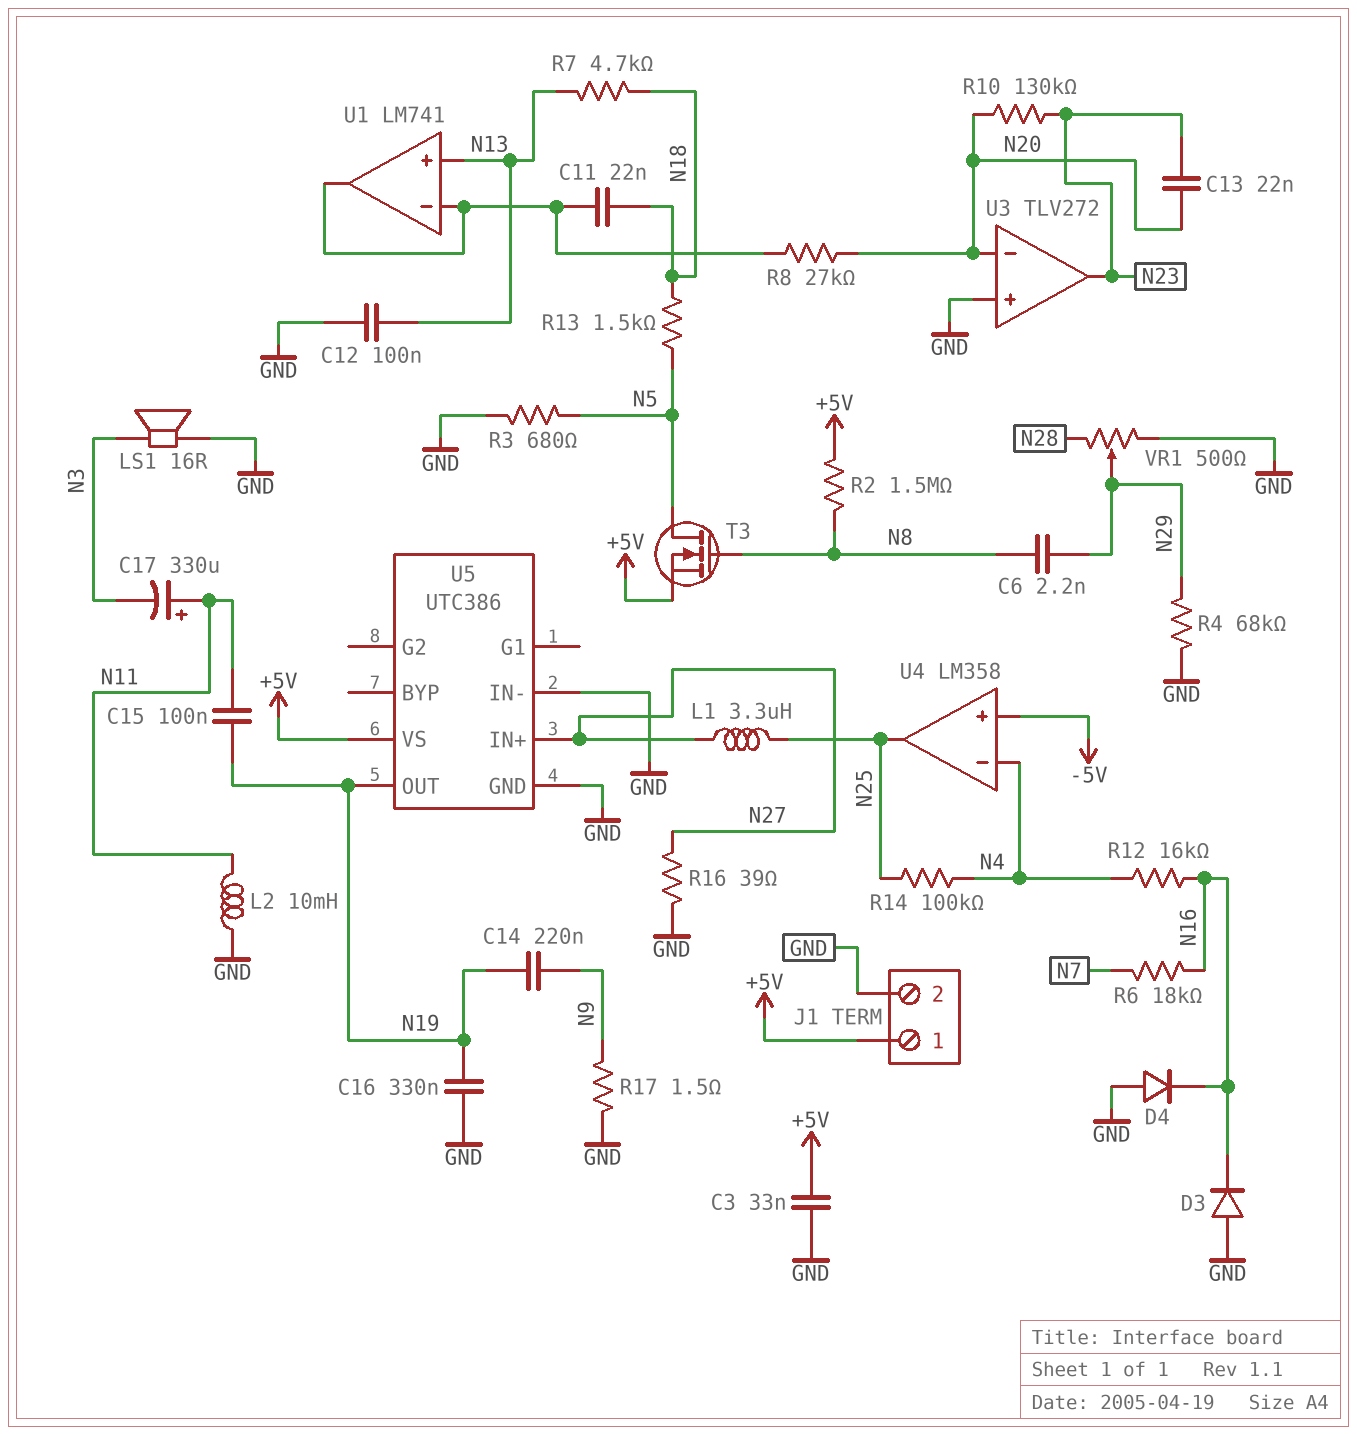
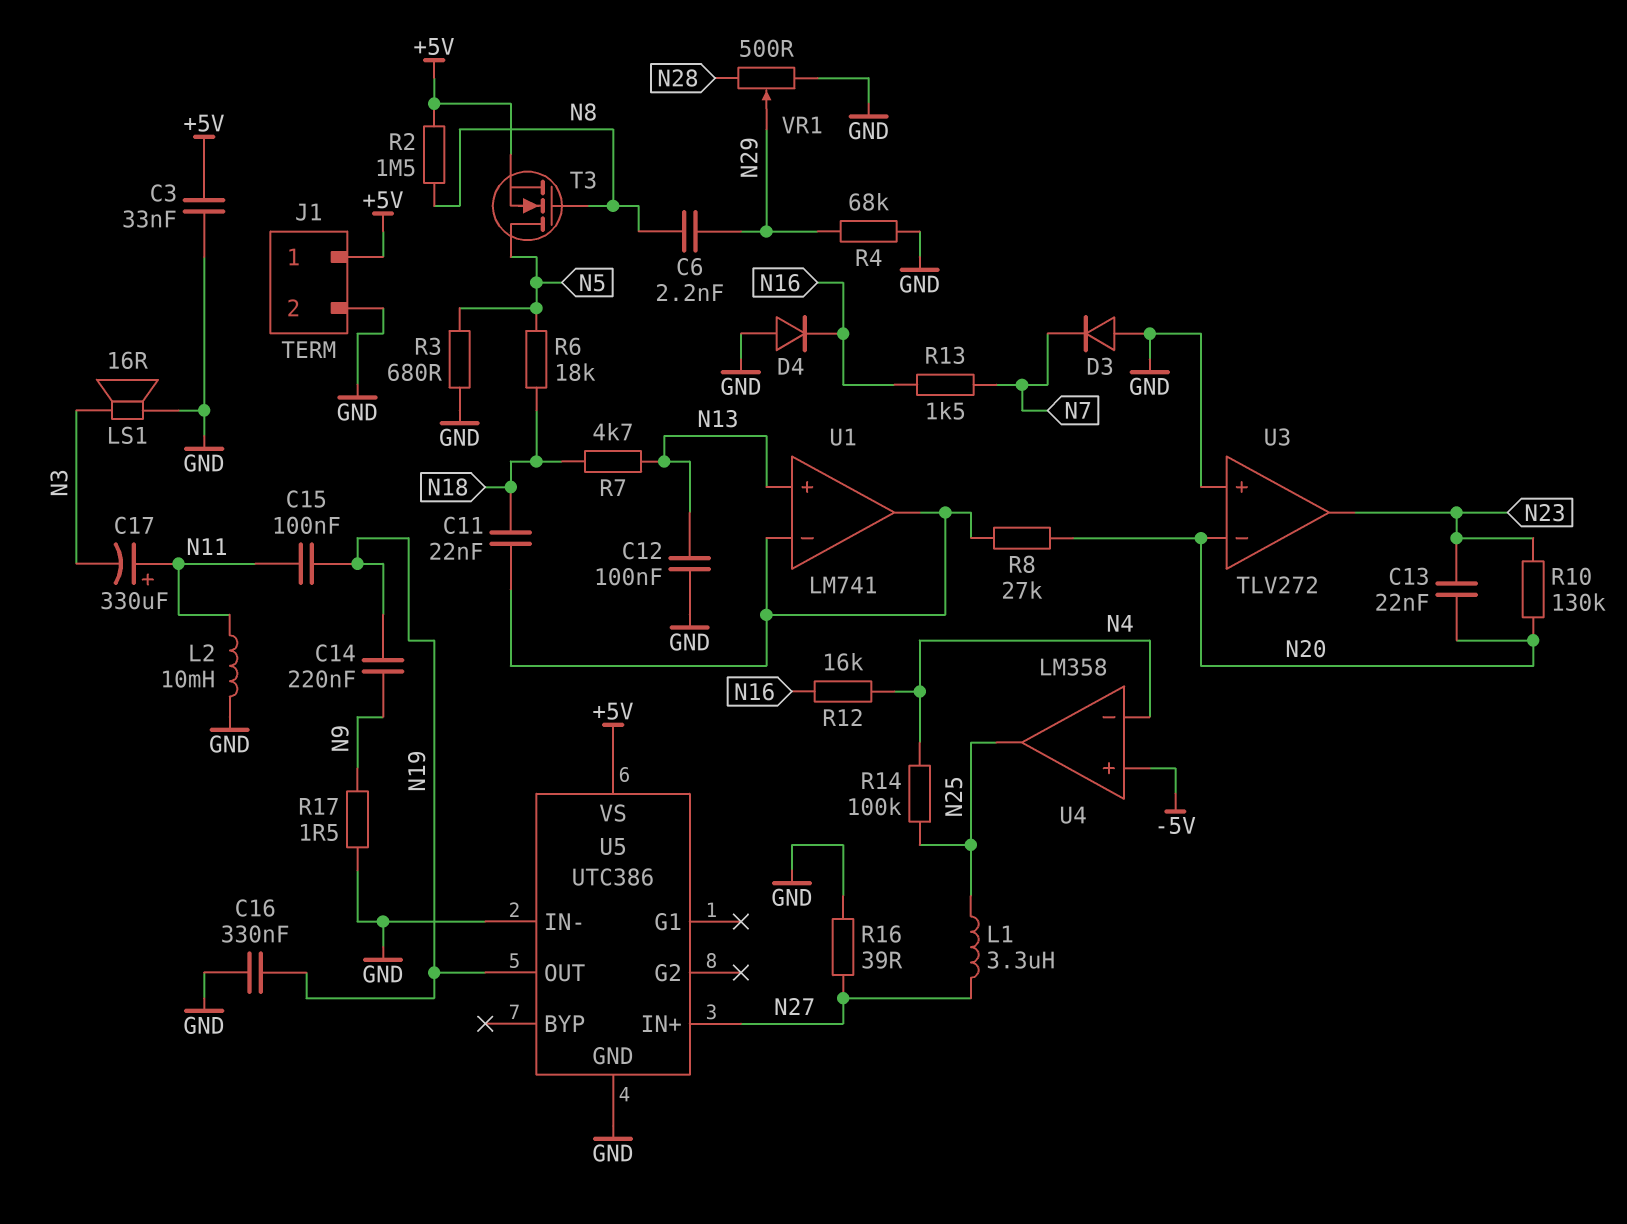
D3: diode (A GND, K N16) -> diode (A GND, K N7)
R6: 18k (N7, N16) -> 18k (N5, N18)
R13: 1.5k (N5, N18) -> 1.5k (N7, N16)

